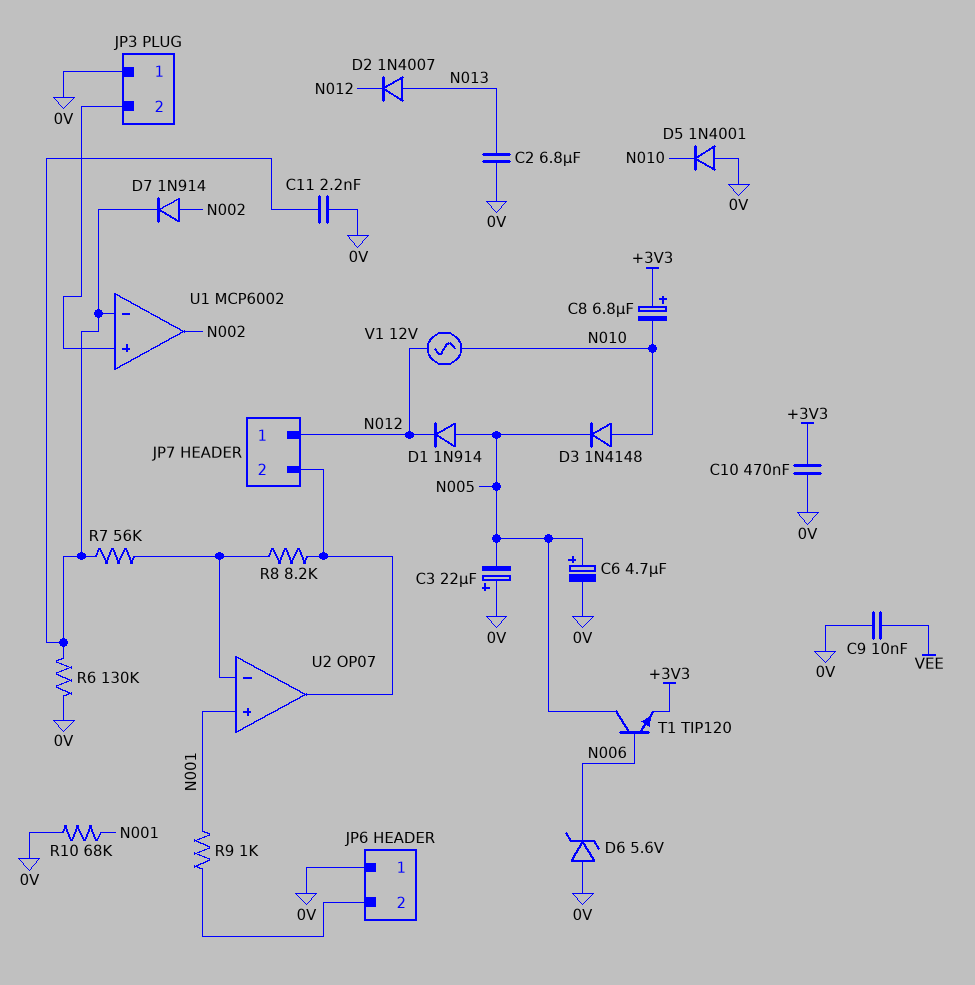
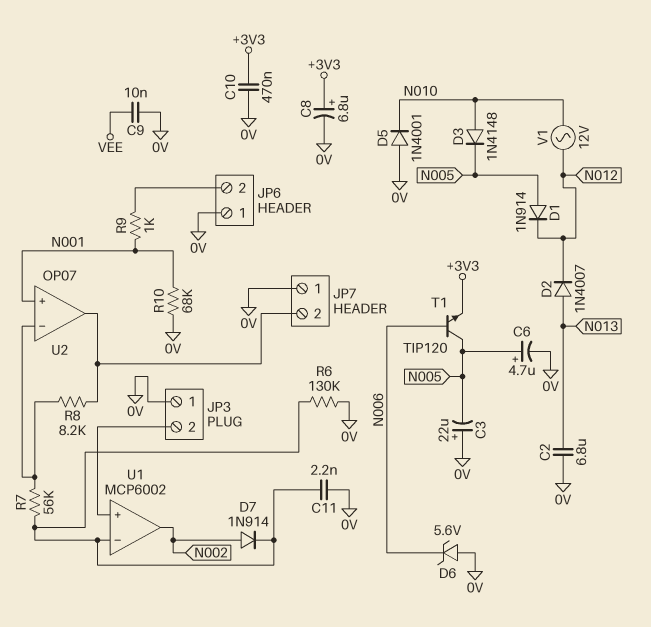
C8: 6.8uF (plus +3V3, minus N010) -> 6.8uF (plus +3V3, minus 0V)
JP7 pin 1: N012 -> 0V

